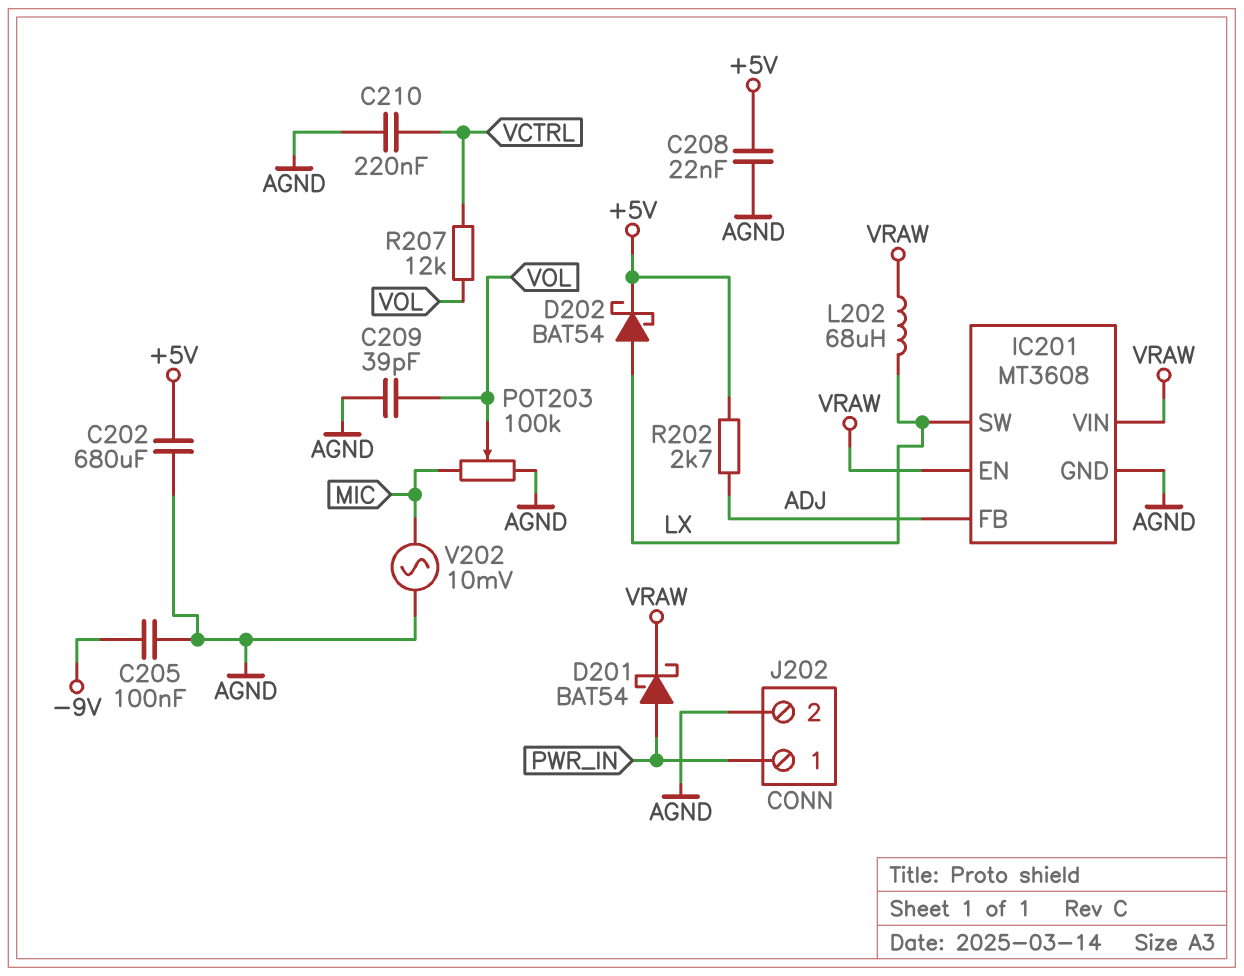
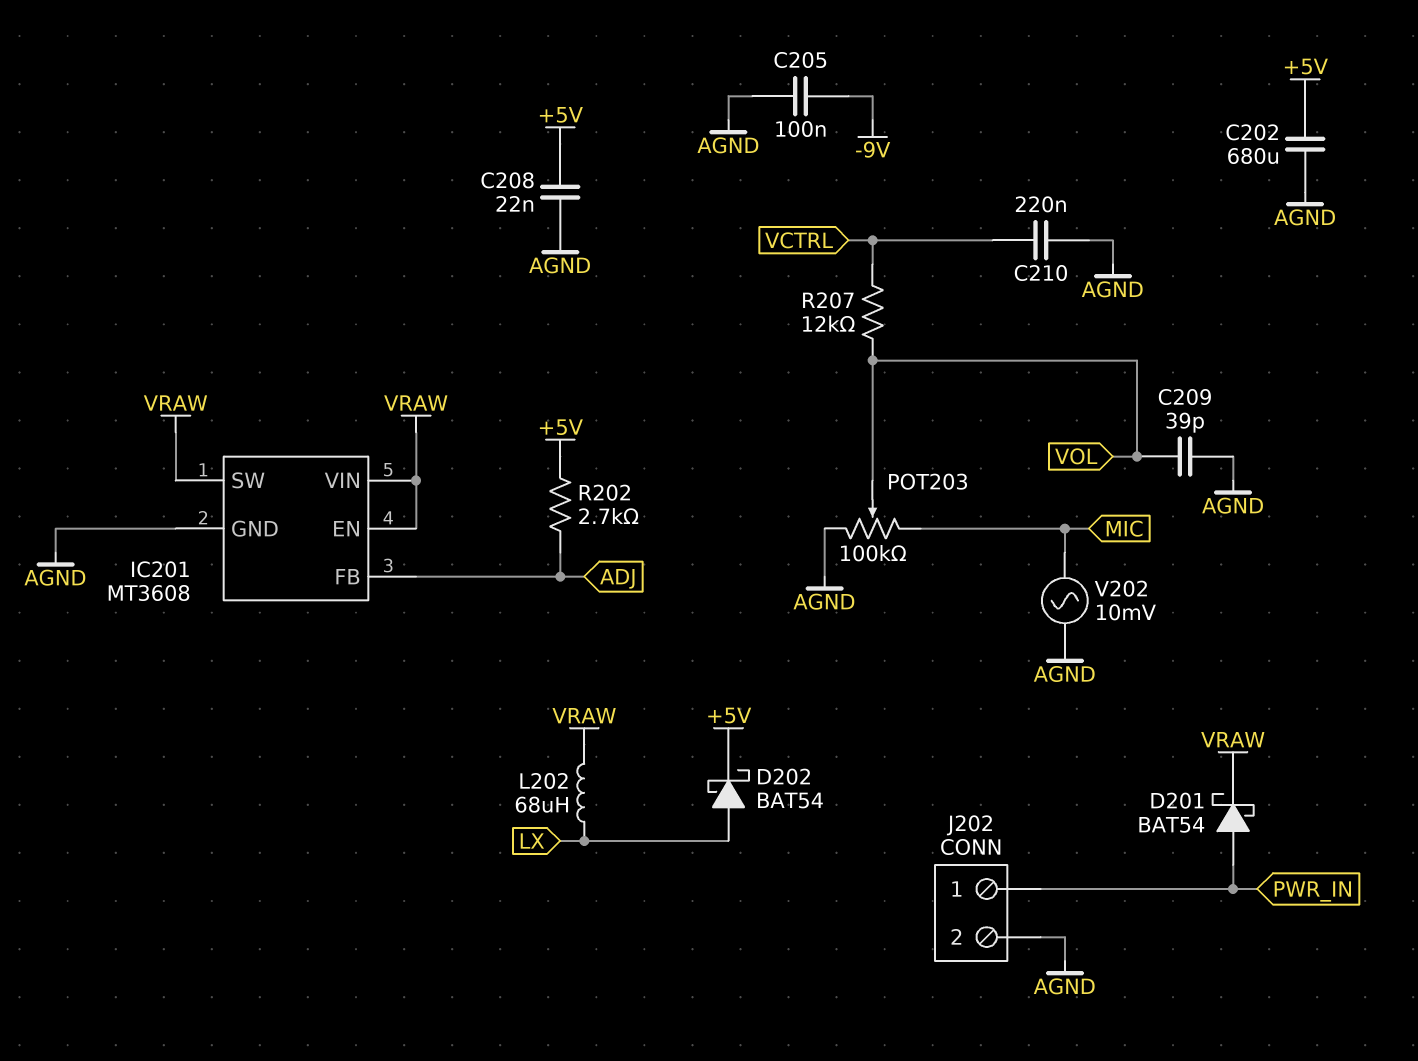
IC201 pin SW: LX -> VRAW

